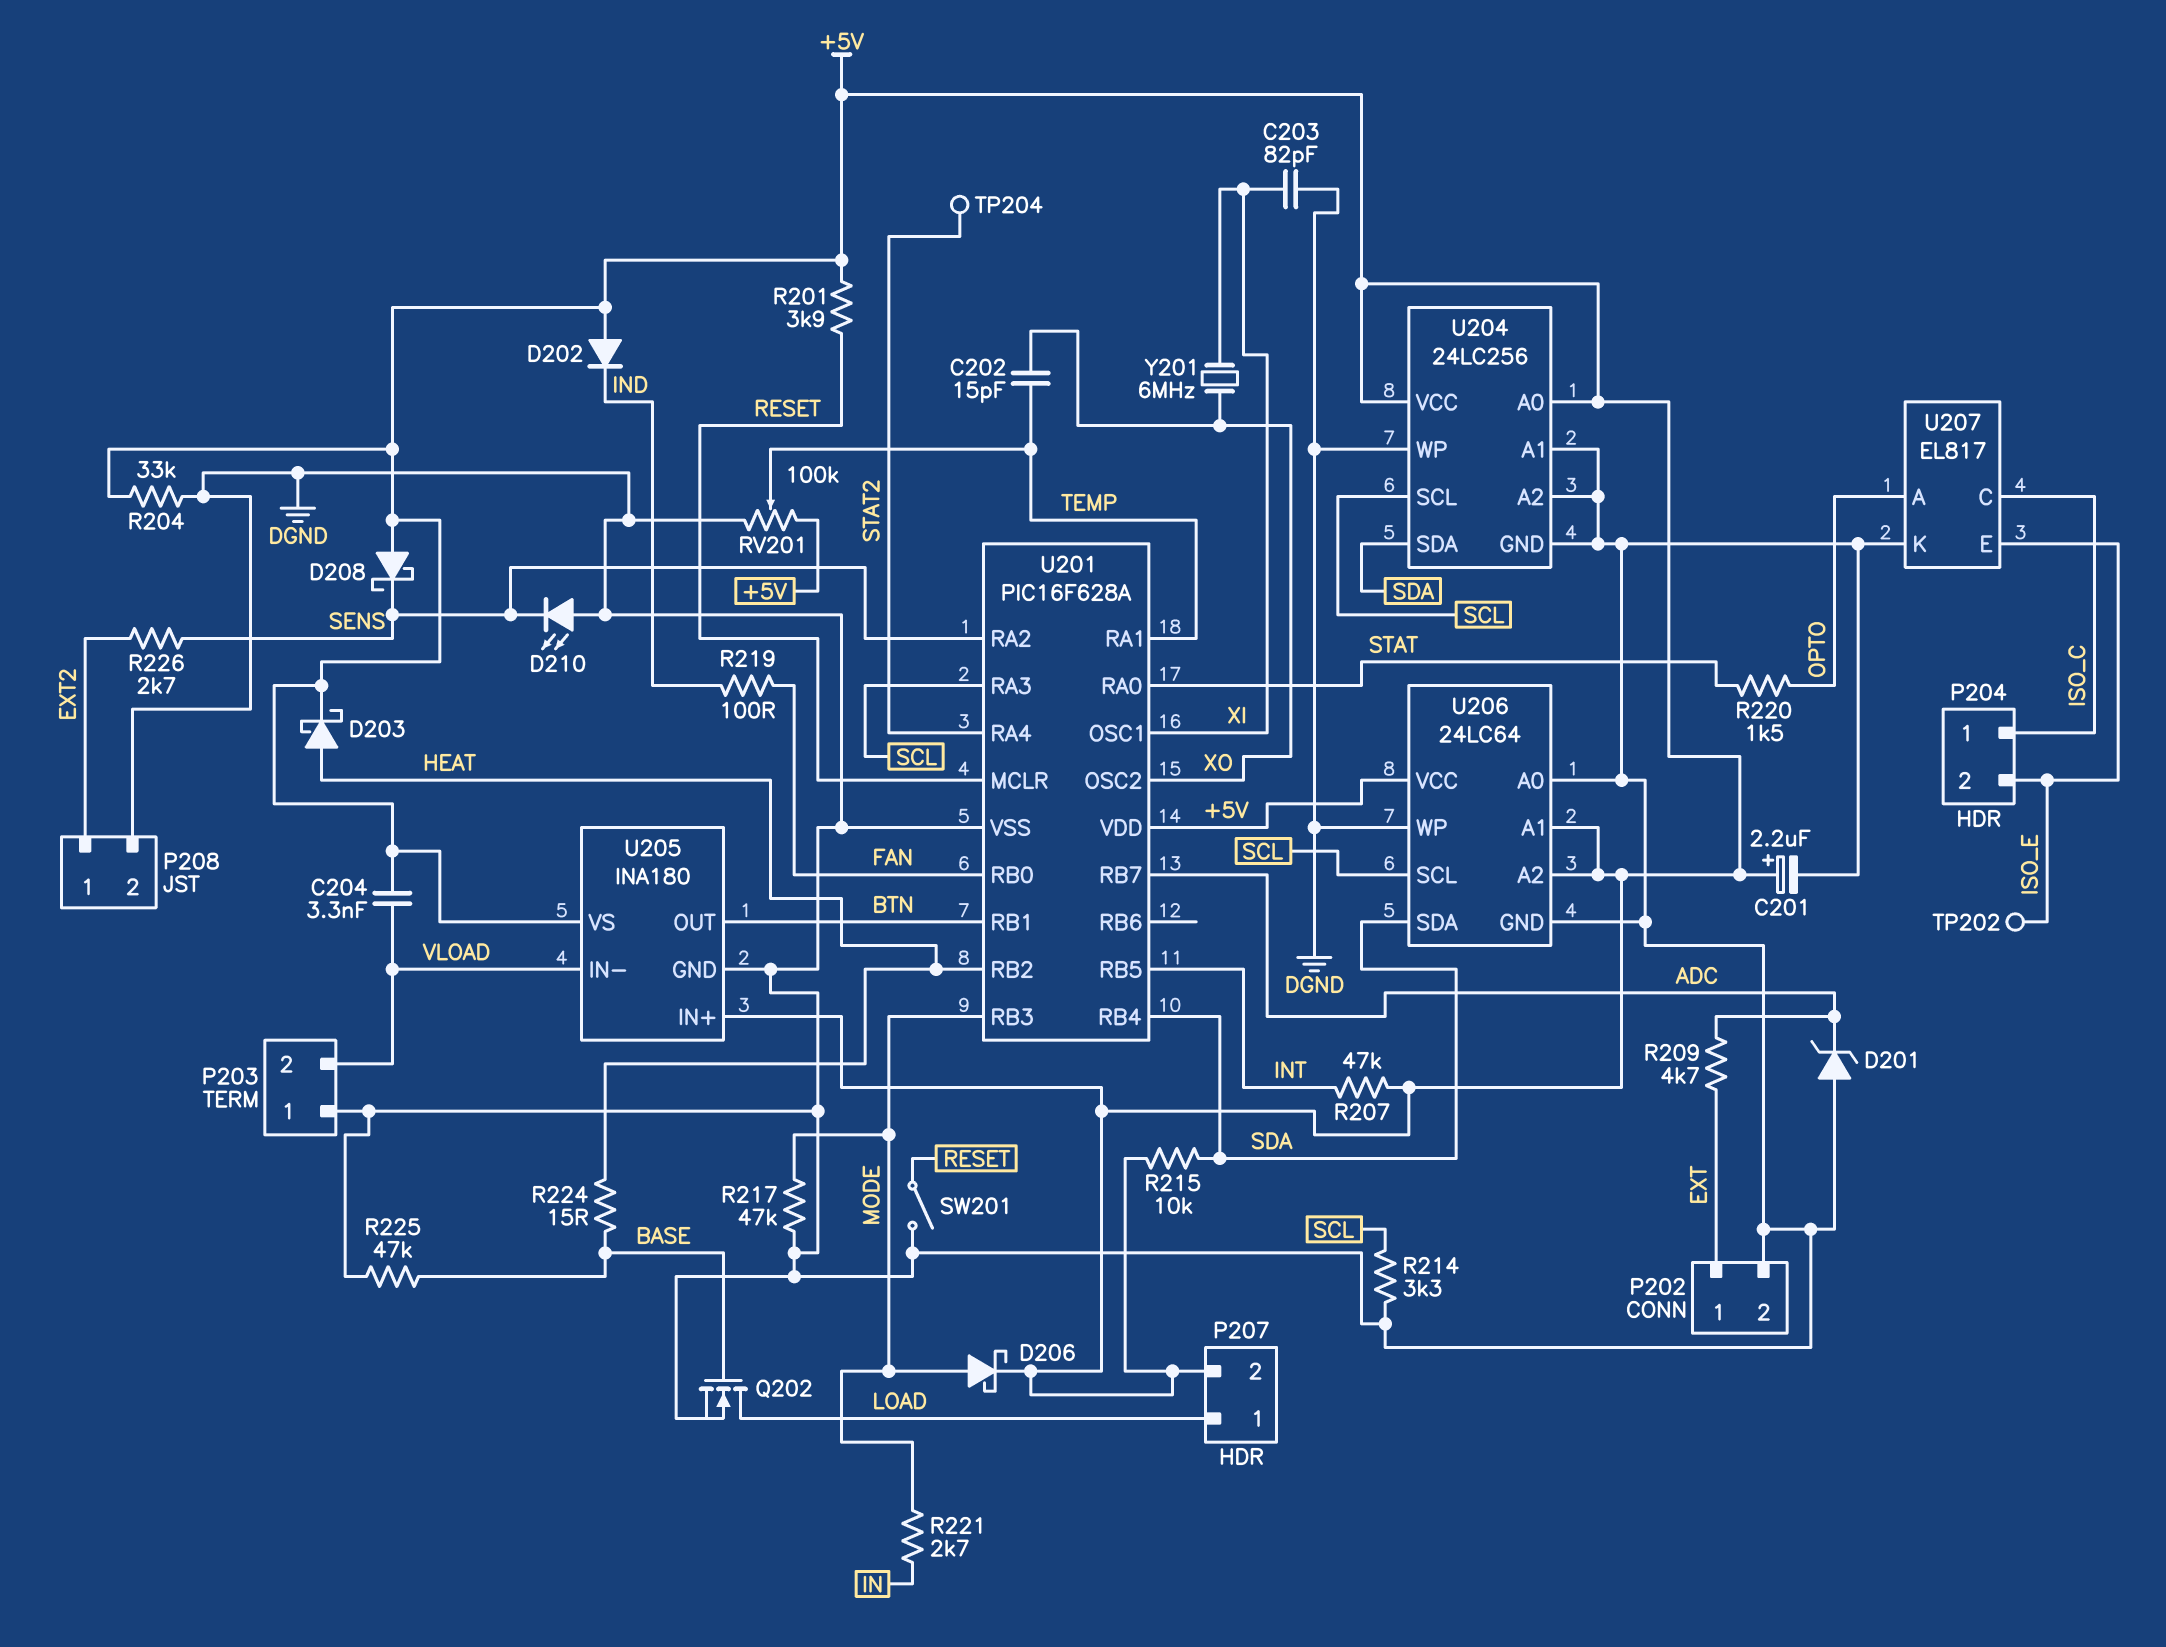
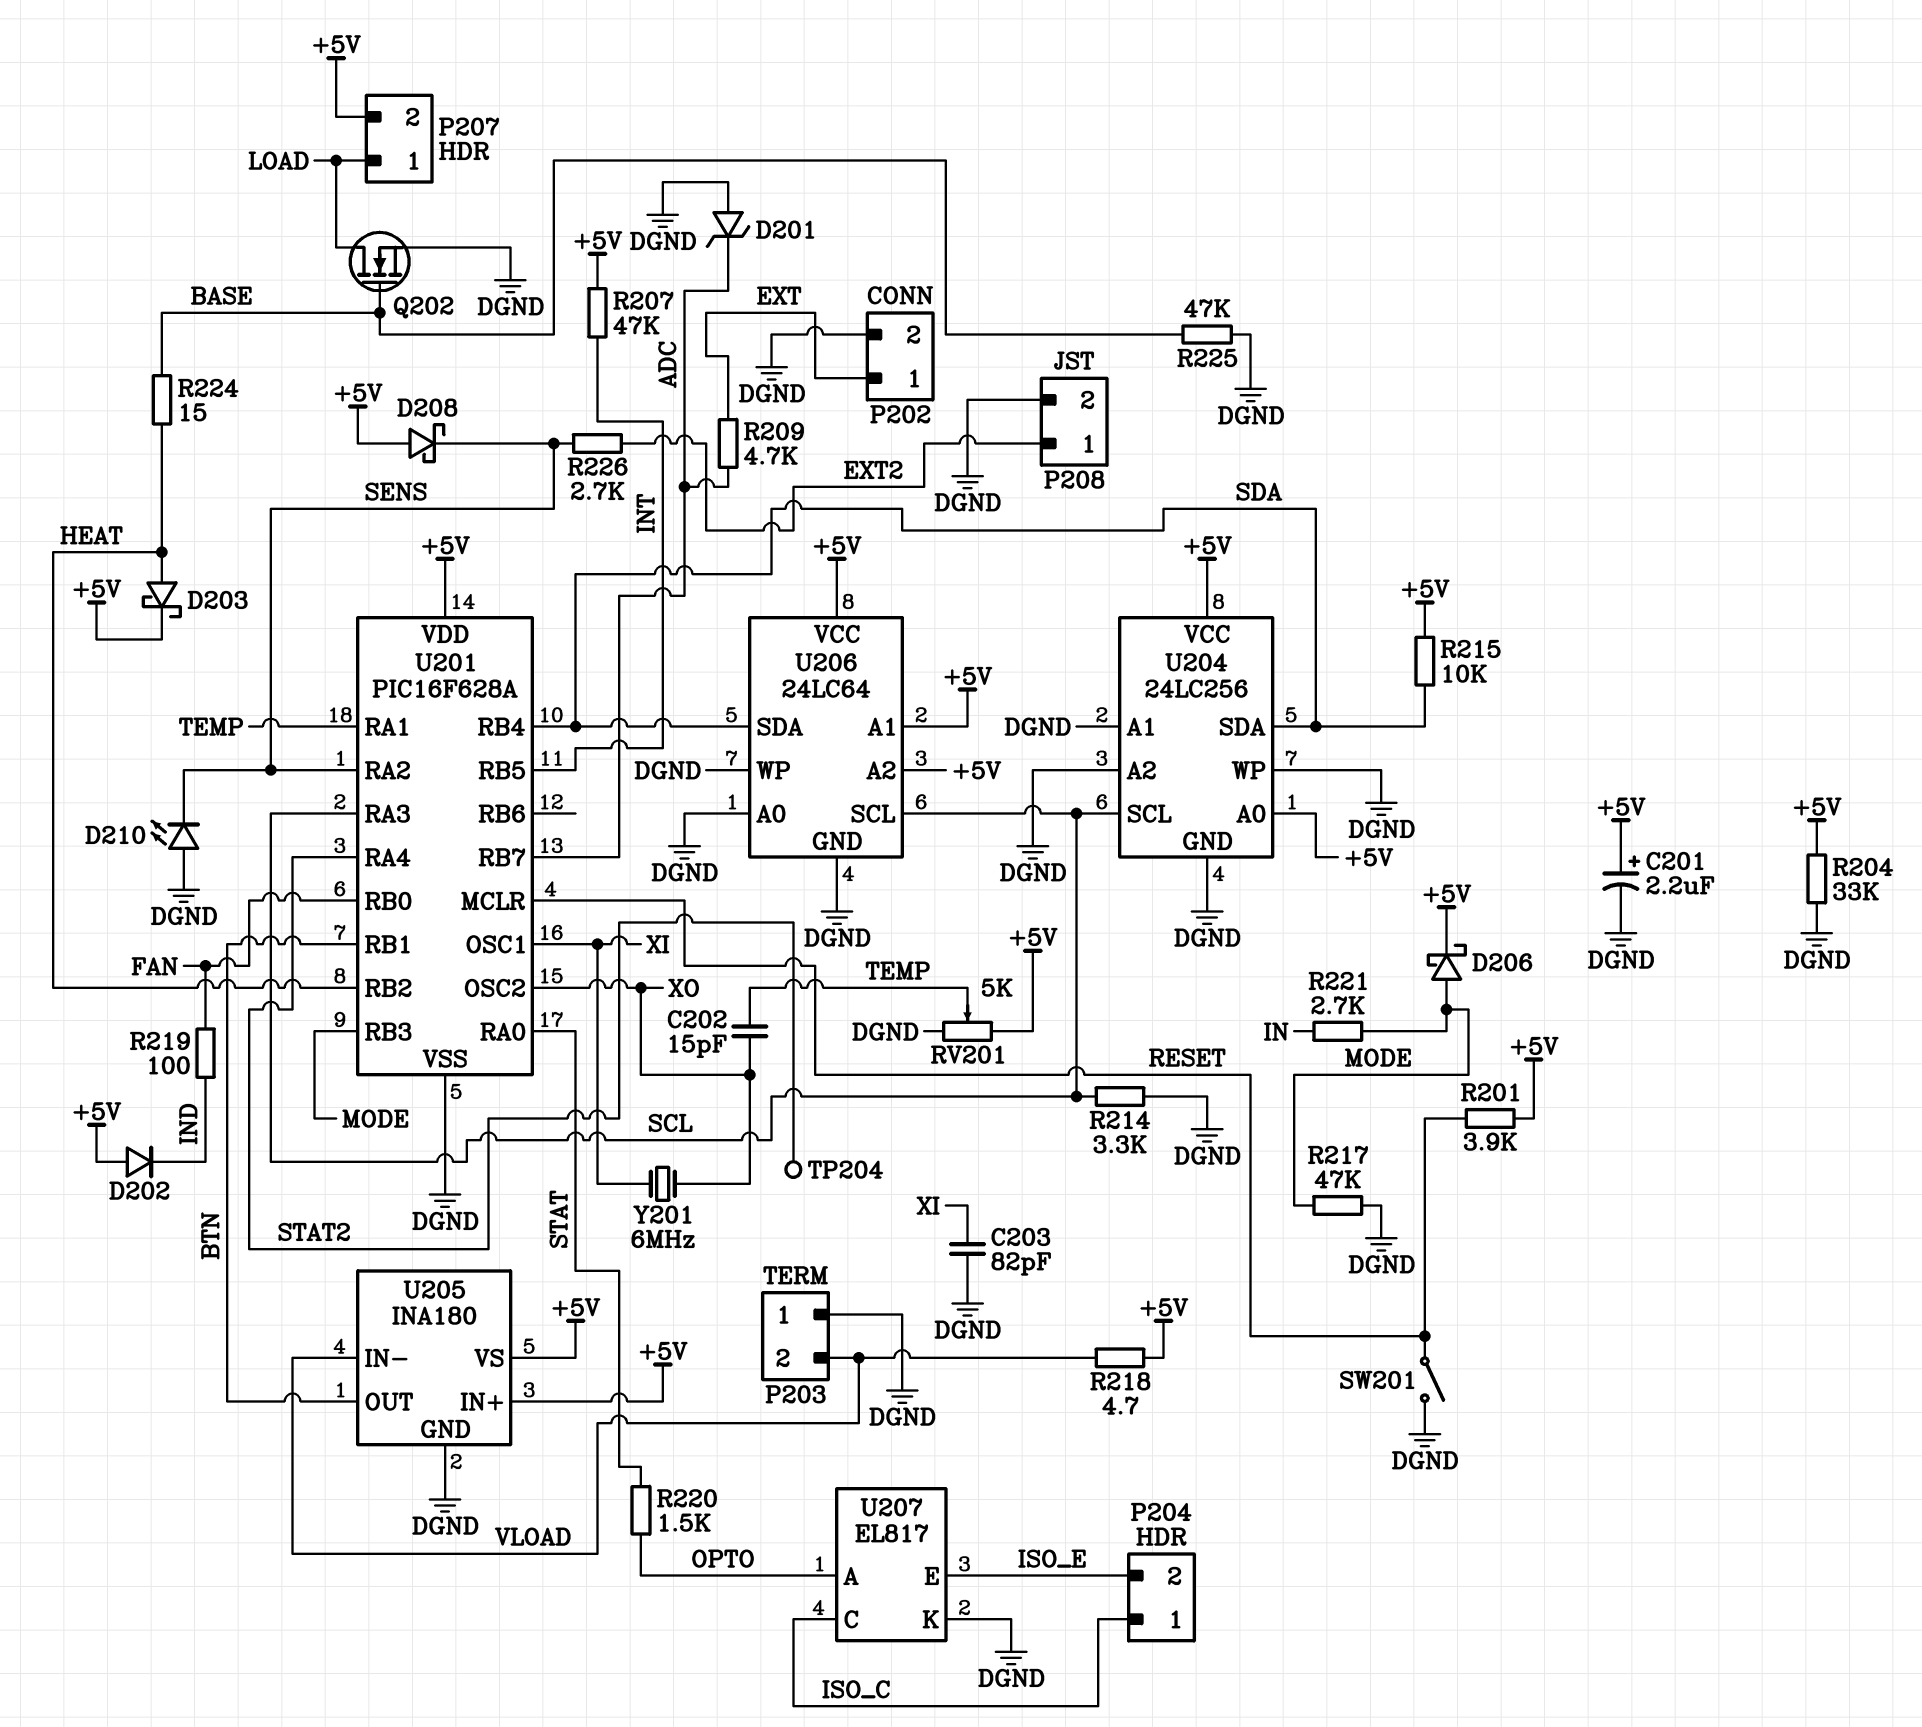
C204: 3.3nF (+5V, VLOAD) -> none
R218: none -> 4.7 (+5V, VLOAD)
RV201: 100k (+5V, DGND, wiper TEMP) -> 5k (+5V, DGND, wiper TEMP)
TP202: test point (ISO_E) -> none

